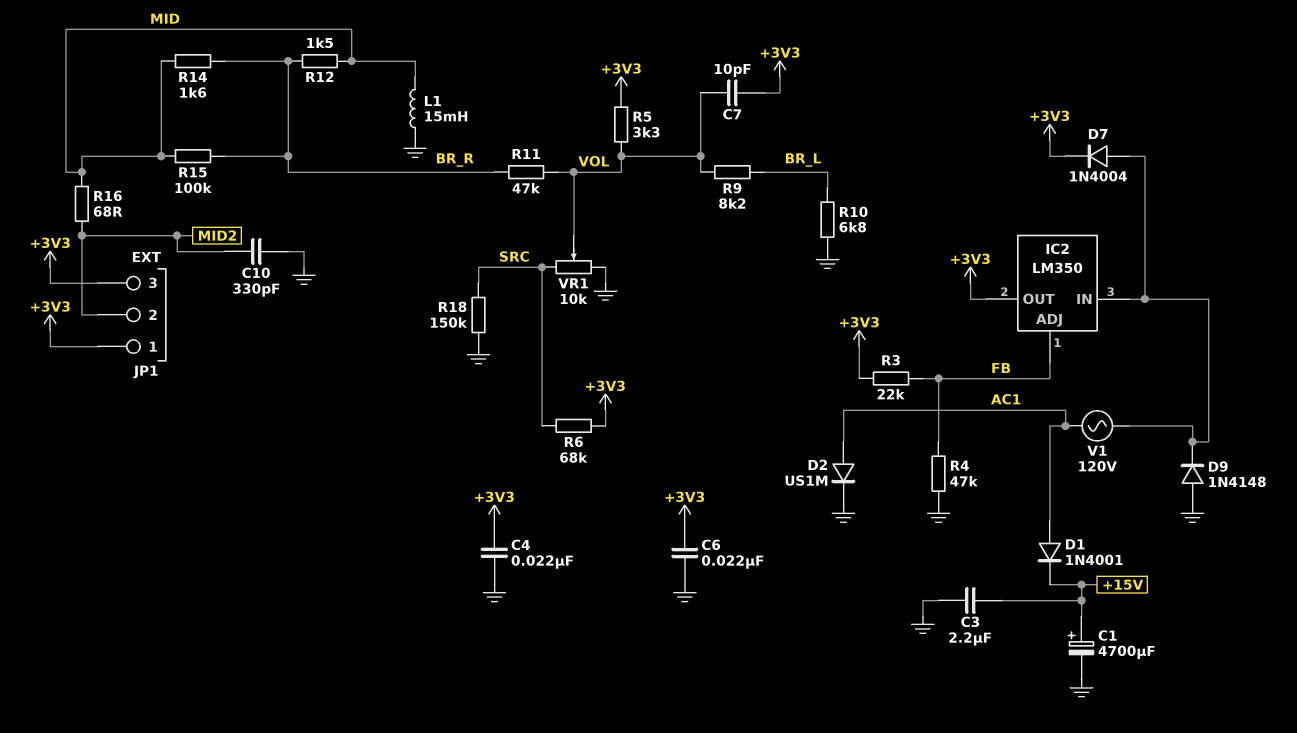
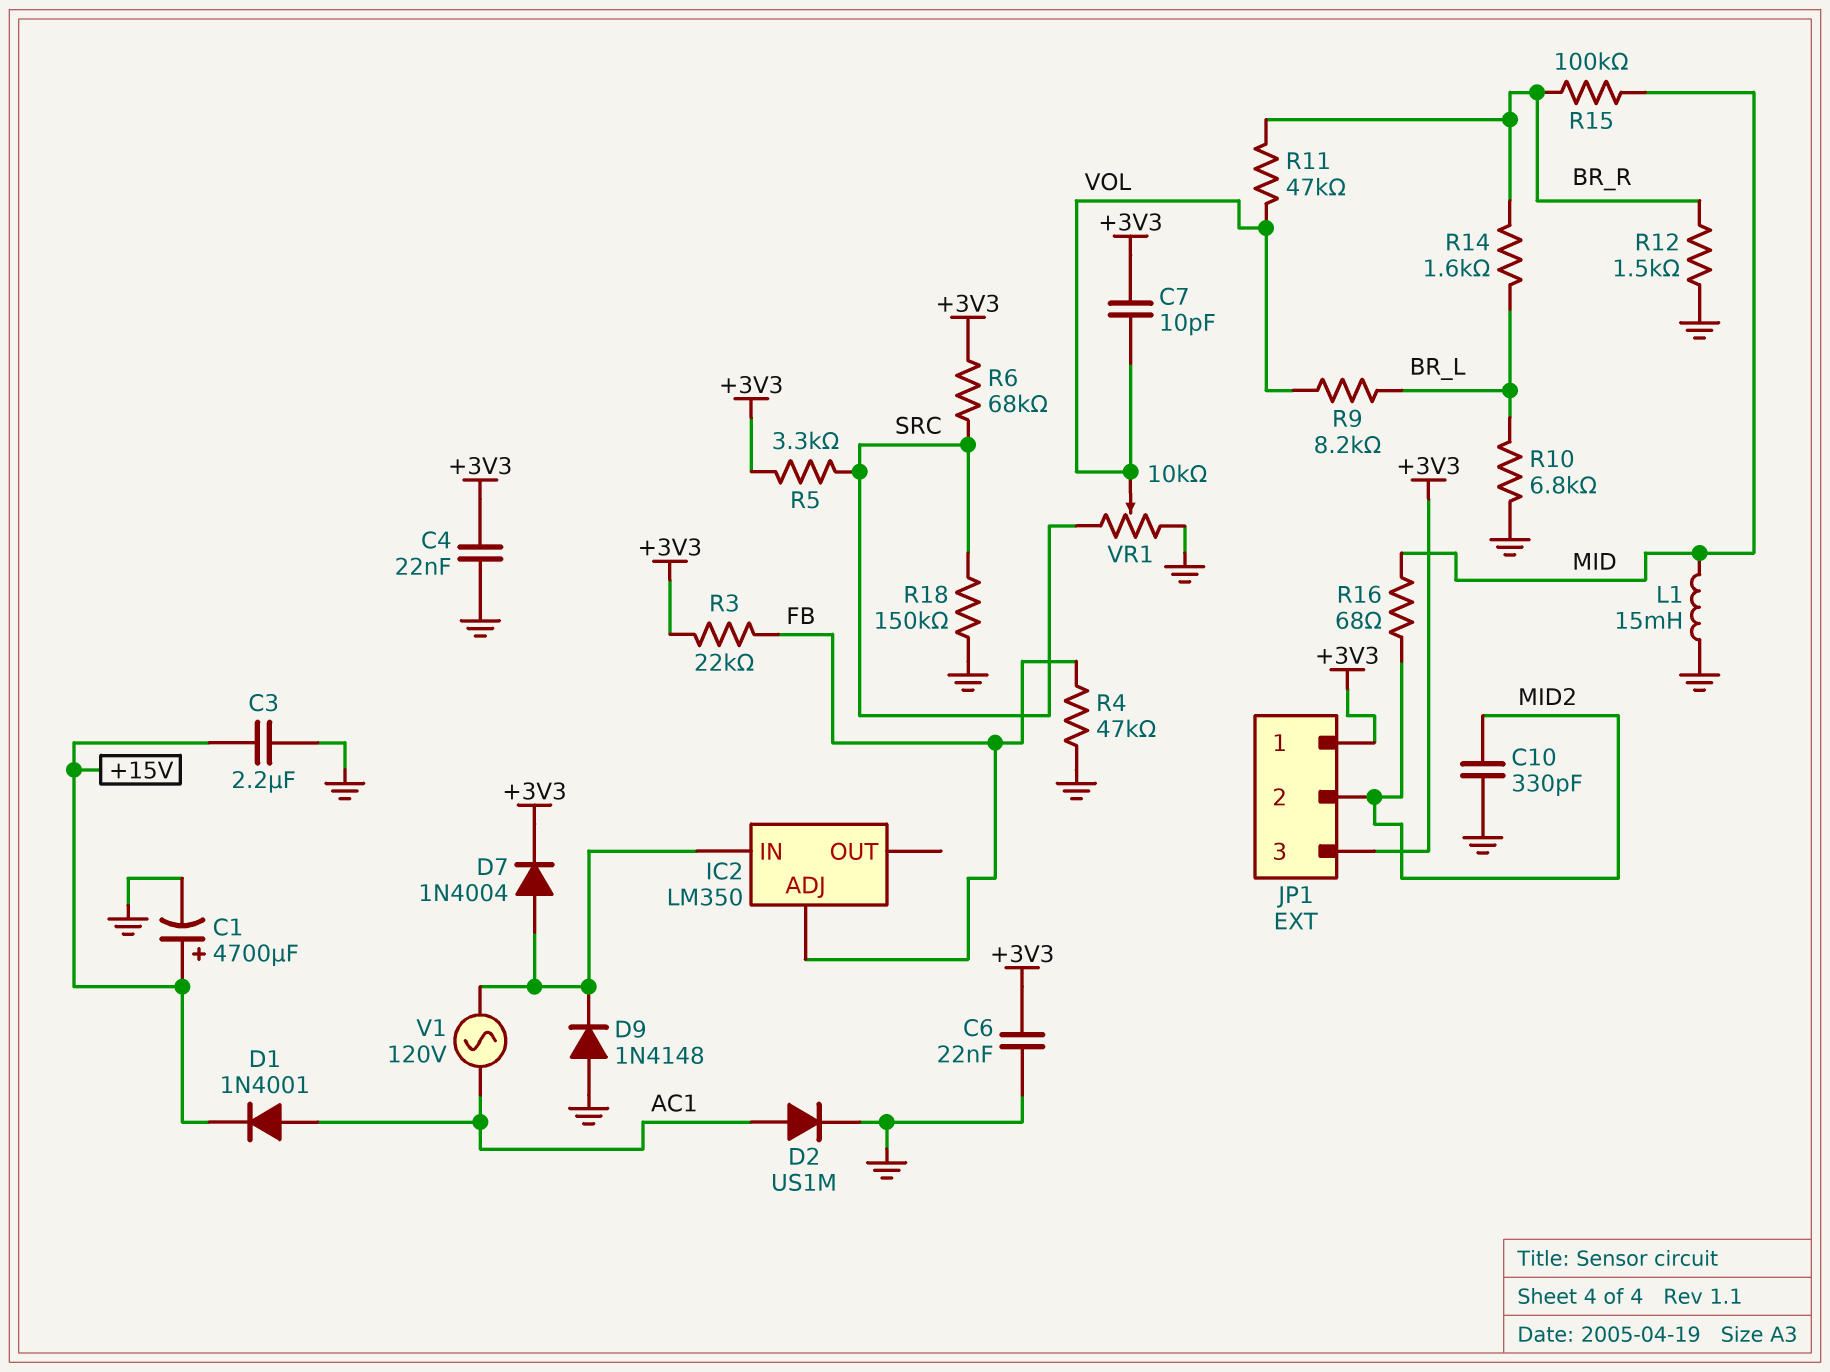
IC2 pin OUT: +3V3 -> none
R5: 3.3k (+3V3, VOL) -> 3.3k (+3V3, SRC)
R12: 1.5k (BR_R, MID) -> 1.5k (BR_R, GND)
R14: 1.6k (BR_R, MID) -> 1.6k (BR_L, BR_R)

